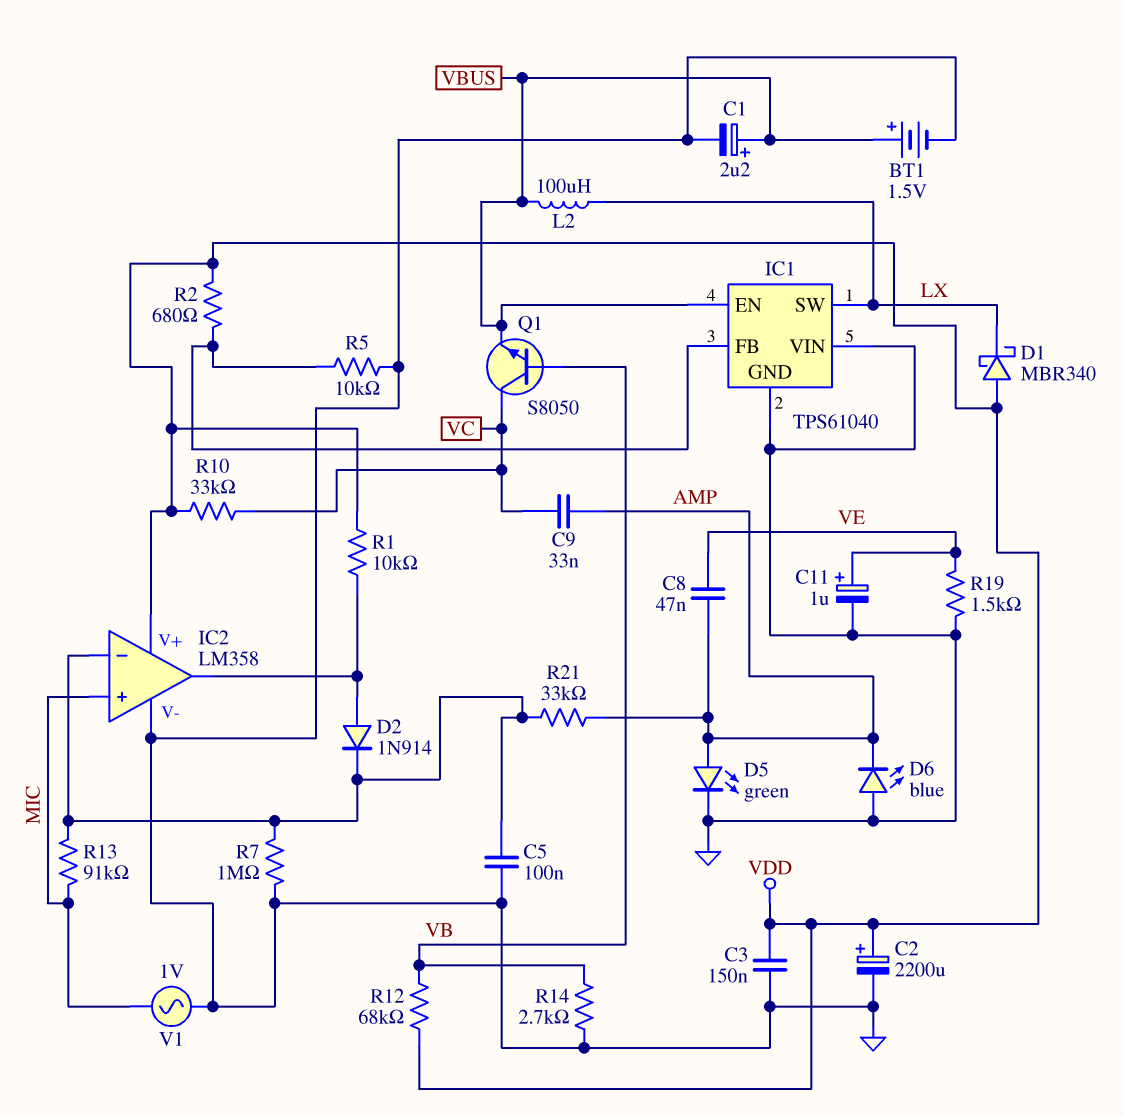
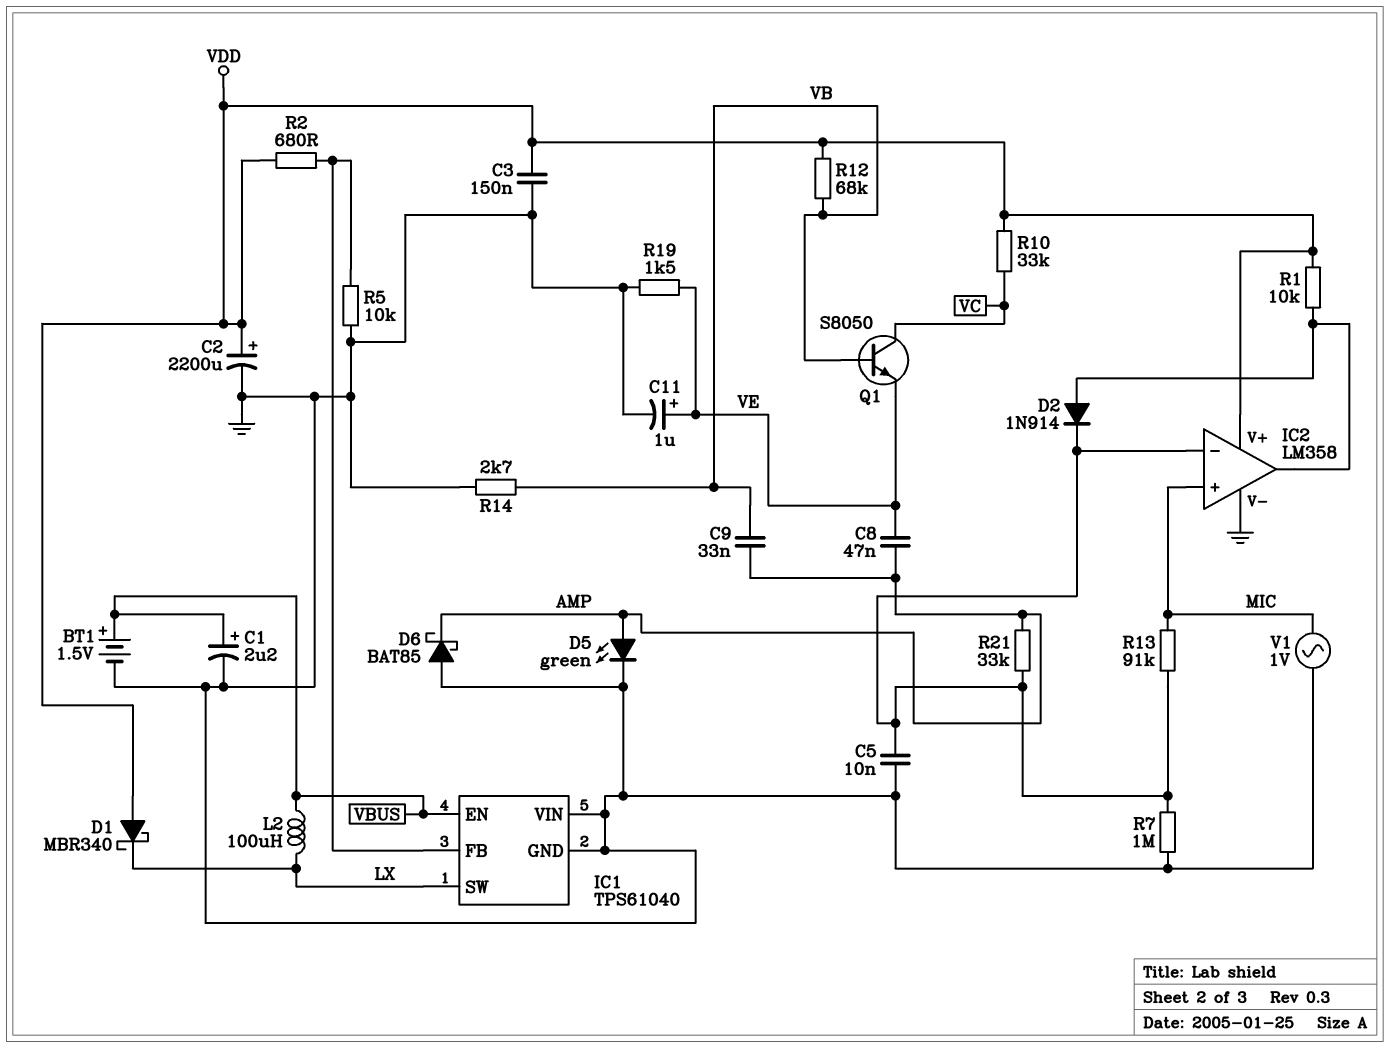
C5: 100nF (GND, IC2/in-) -> 10nF (GND, IC2/in-)
C9: 33nF (AMP, VC) -> 33nF (AMP, VB)
D6: LED blue (A GND, K AMP) -> schottky BAT85 (A GND, K AMP)
Q1: NPN S8050 (B VB, C VC, E VBUS) -> NPN S8050 (B VB, C VC, E VE)

